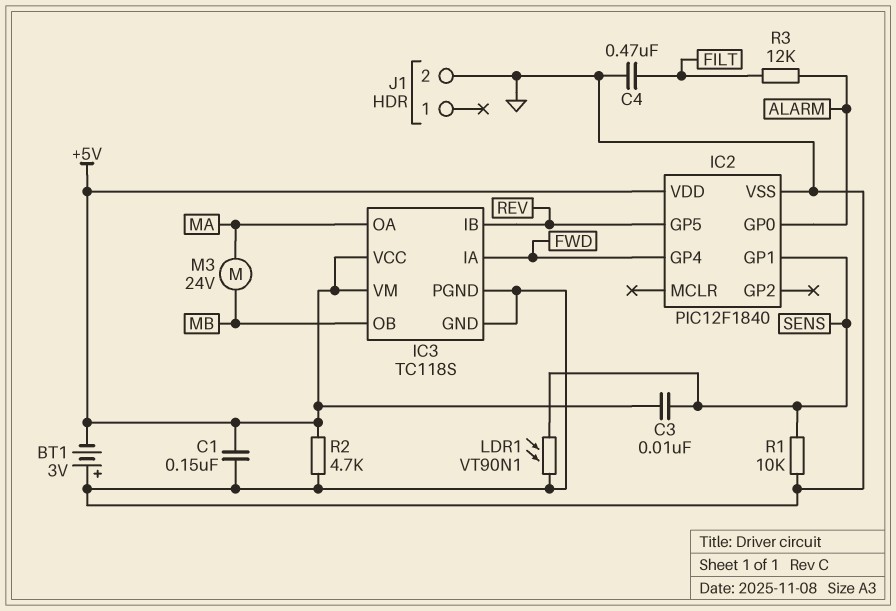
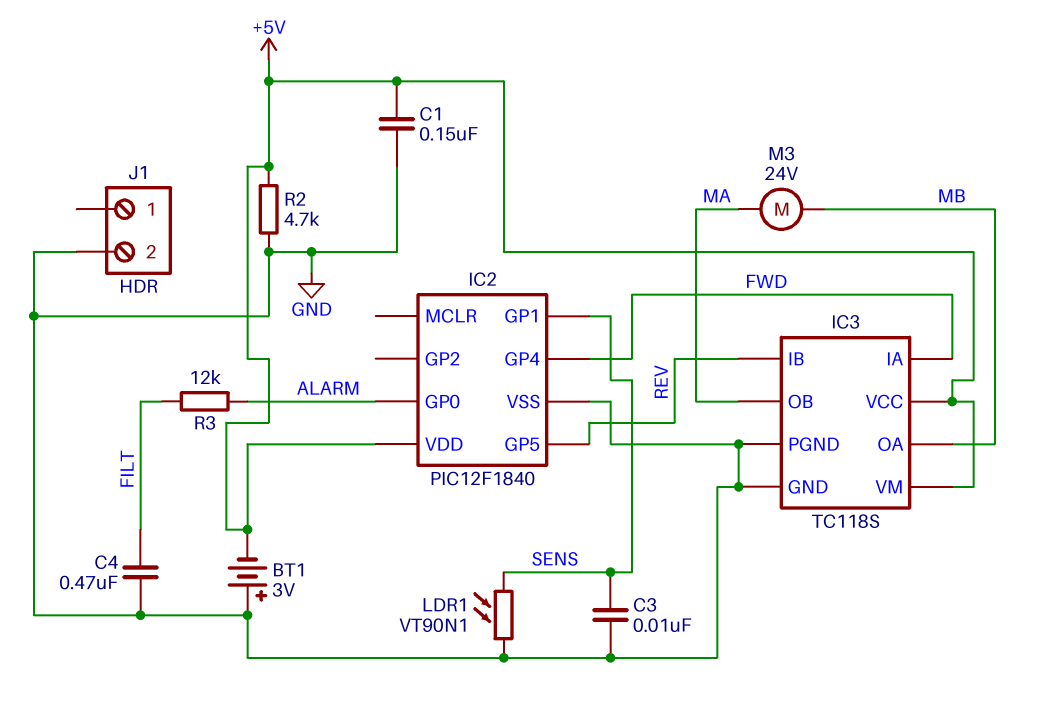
C3: 10nF (+5V, SENS) -> 10nF (GND, SENS)
IC3 pin OA: MA -> MB
IC3 pin OB: MB -> MA
R1: 10k (GND, SENS) -> none

